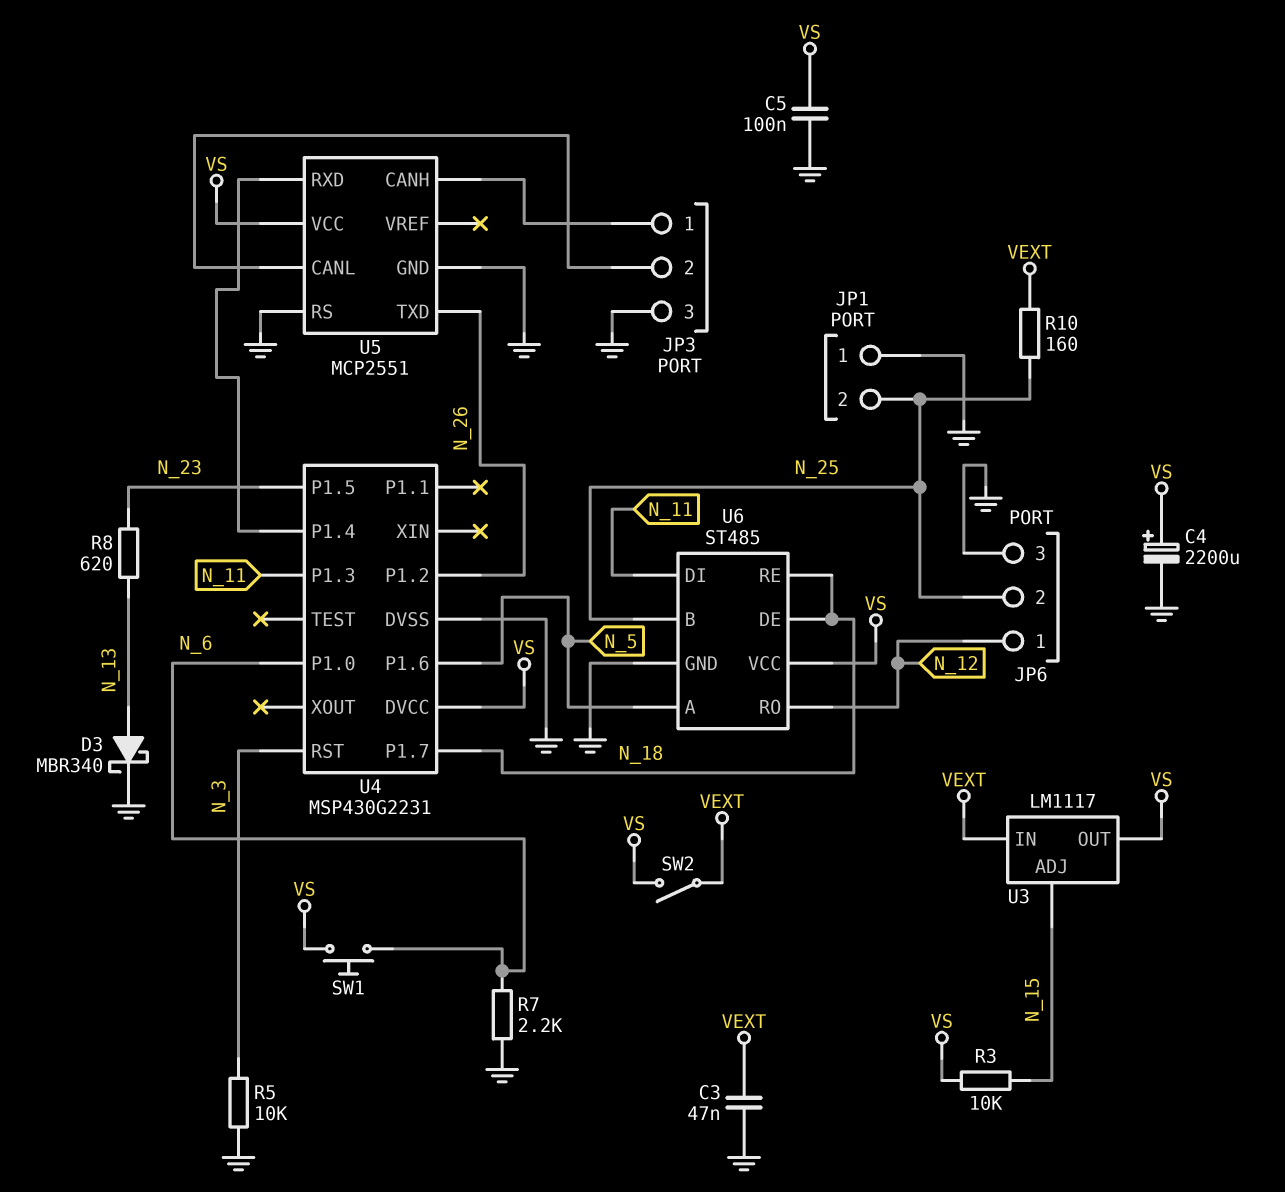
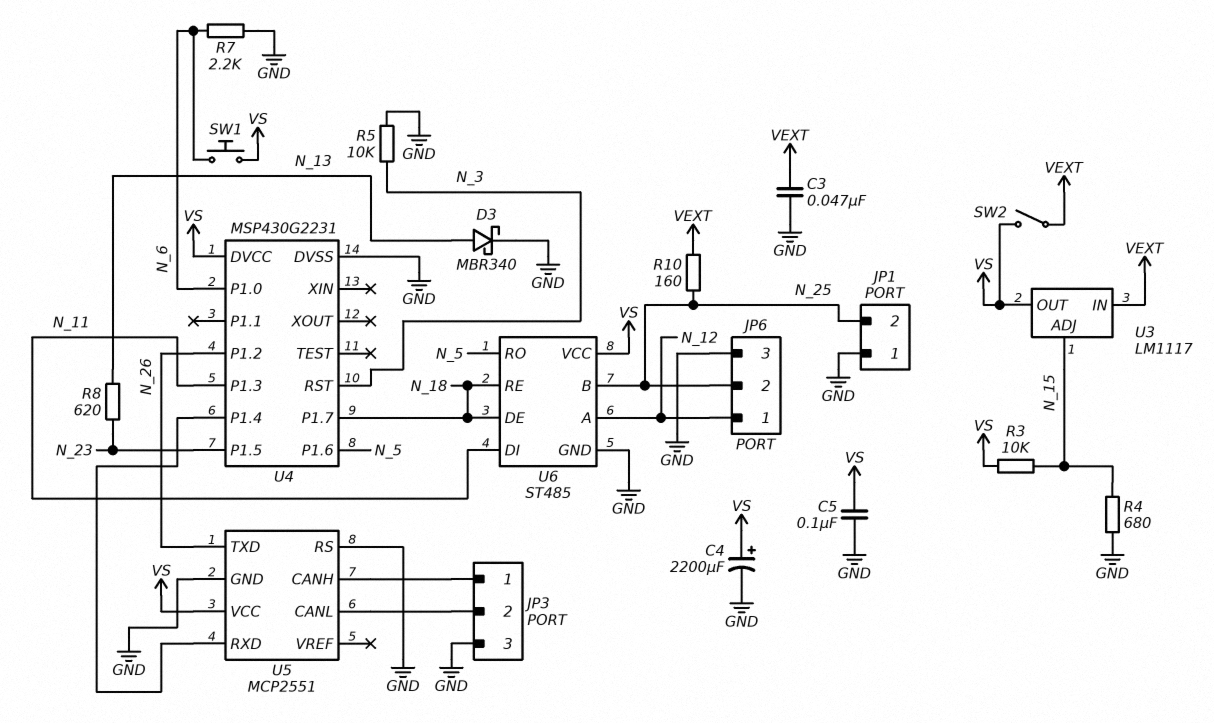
R4: none -> 680 (GND, N_15)
U6 pin A: N_5 -> N_12
U6 pin RO: N_12 -> N_5

